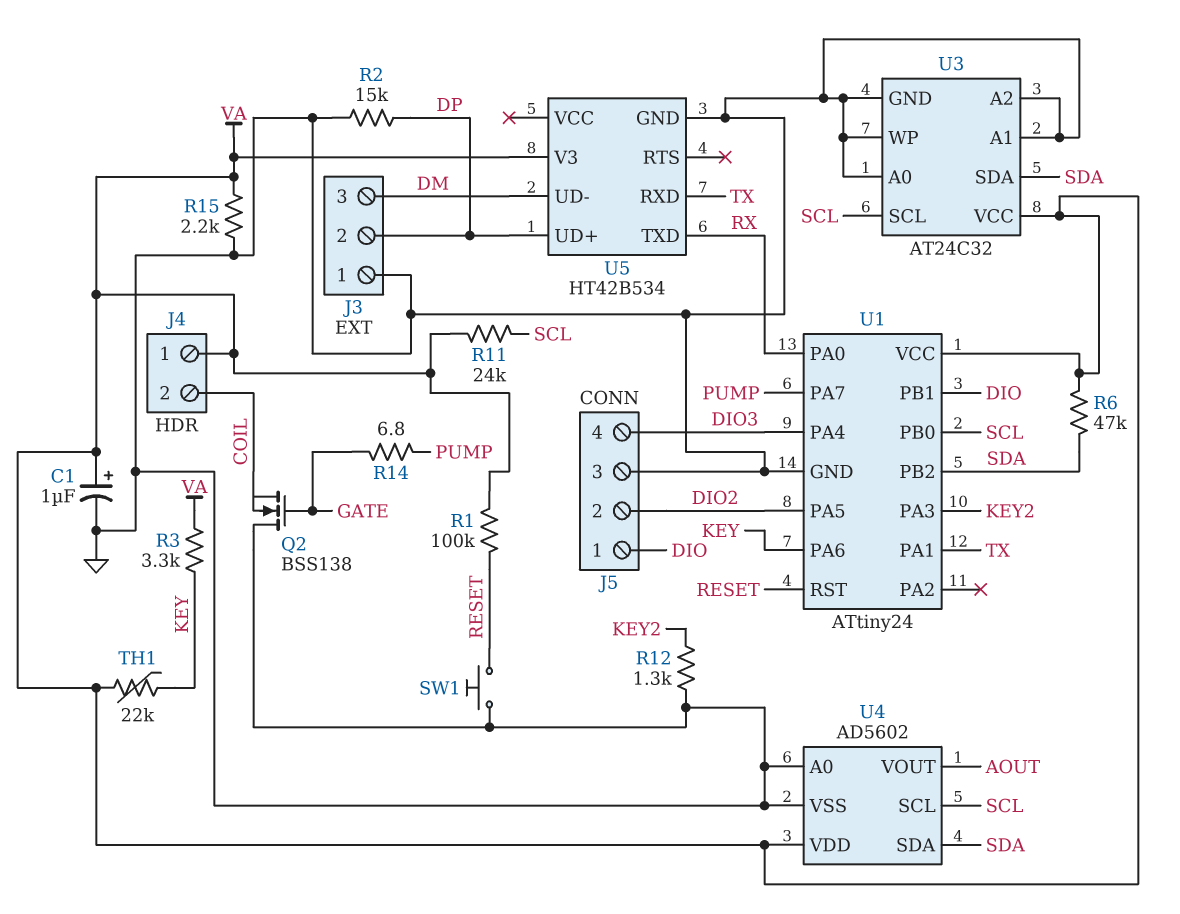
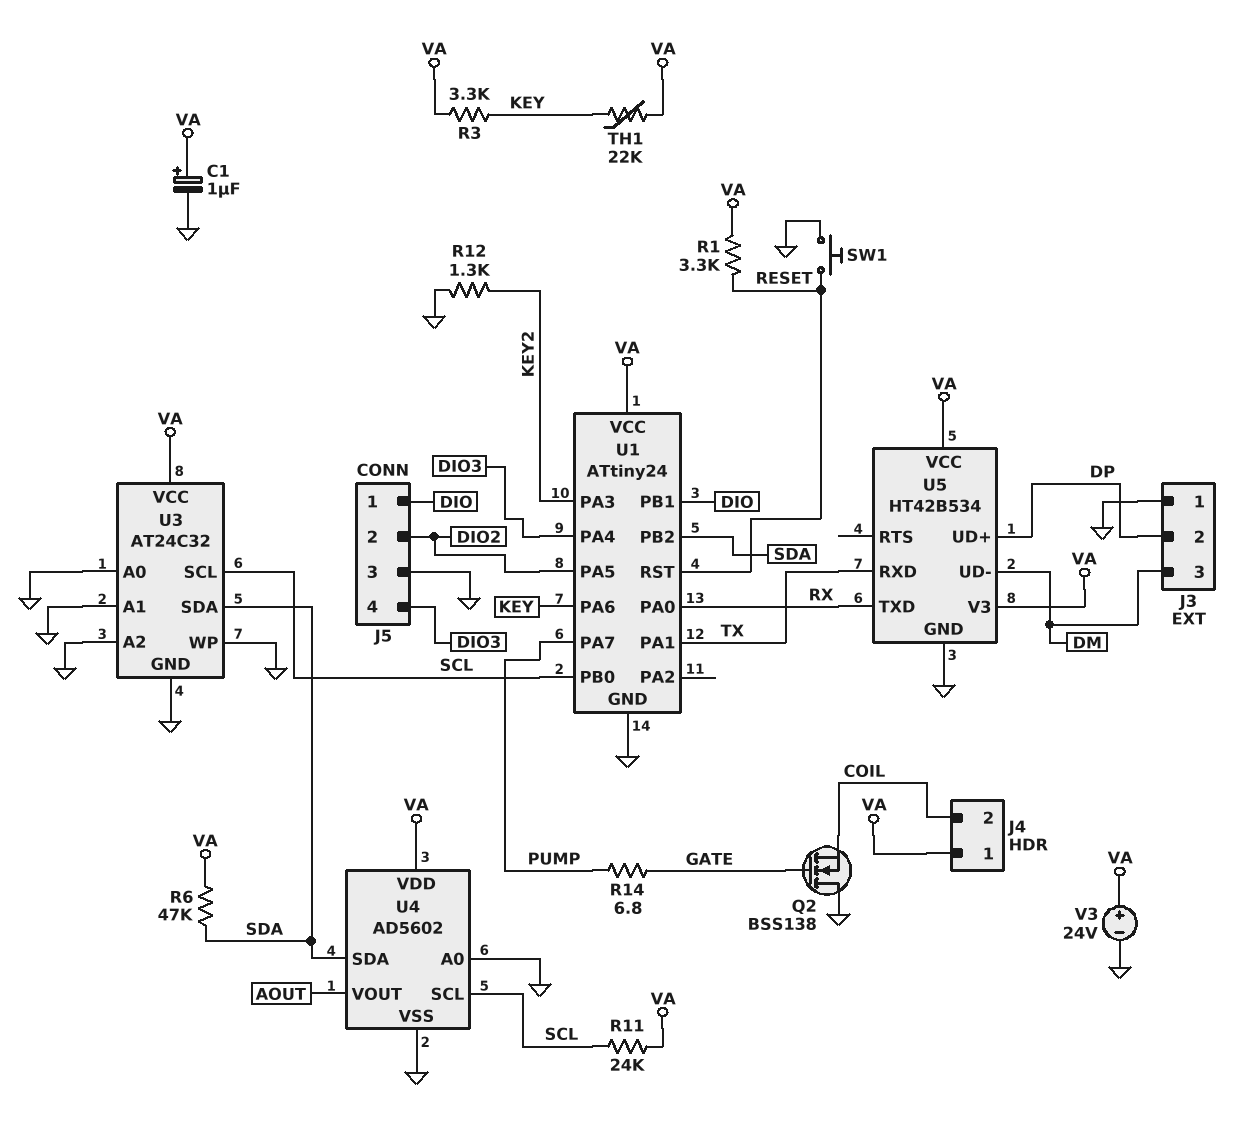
R1: 100k (RESET, VA) -> 3.3k (RESET, VA)
R2: 15k (DP, GND) -> none
R15: 2.2k (GND, VA) -> none
U5 pin VCC: none -> VA
V3: none -> 24V (plus VA, minus GND)

